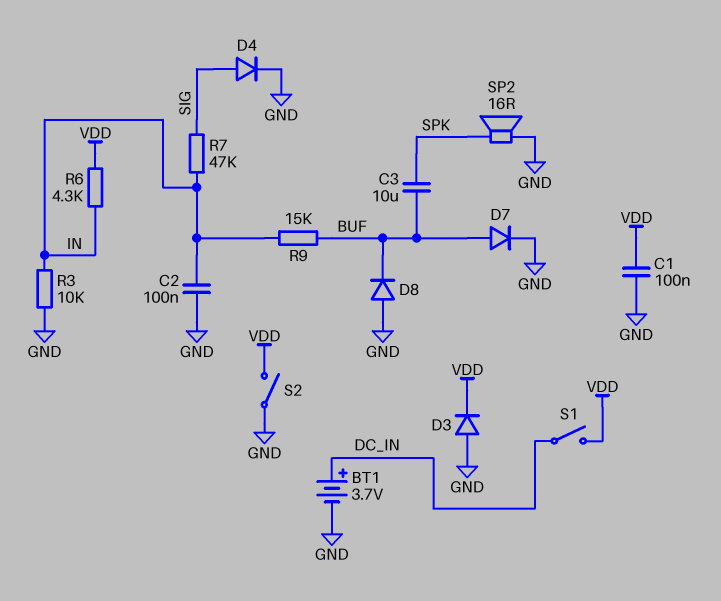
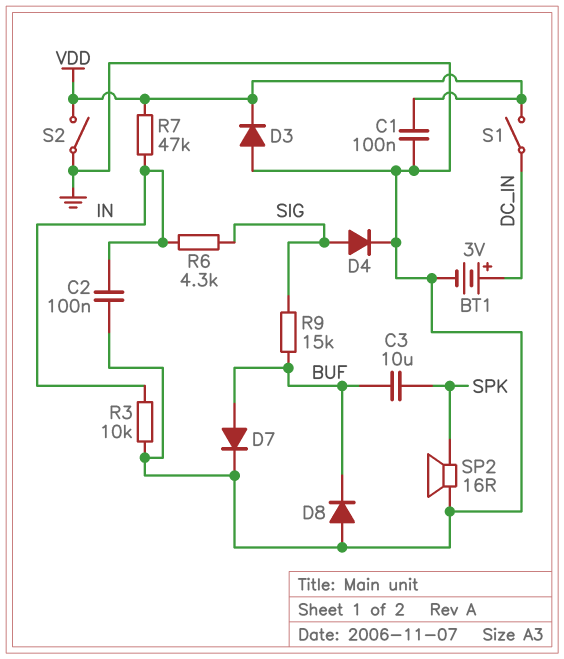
BT1: 3.7V (plus DC_IN, minus GND) -> 3V (plus DC_IN, minus GND)
R6: 4.3k (IN, VDD) -> 4.3k (IN, SIG)
R7: 47k (IN, SIG) -> 47k (IN, VDD)
R9: 15k (BUF, IN) -> 15k (BUF, SIG)

